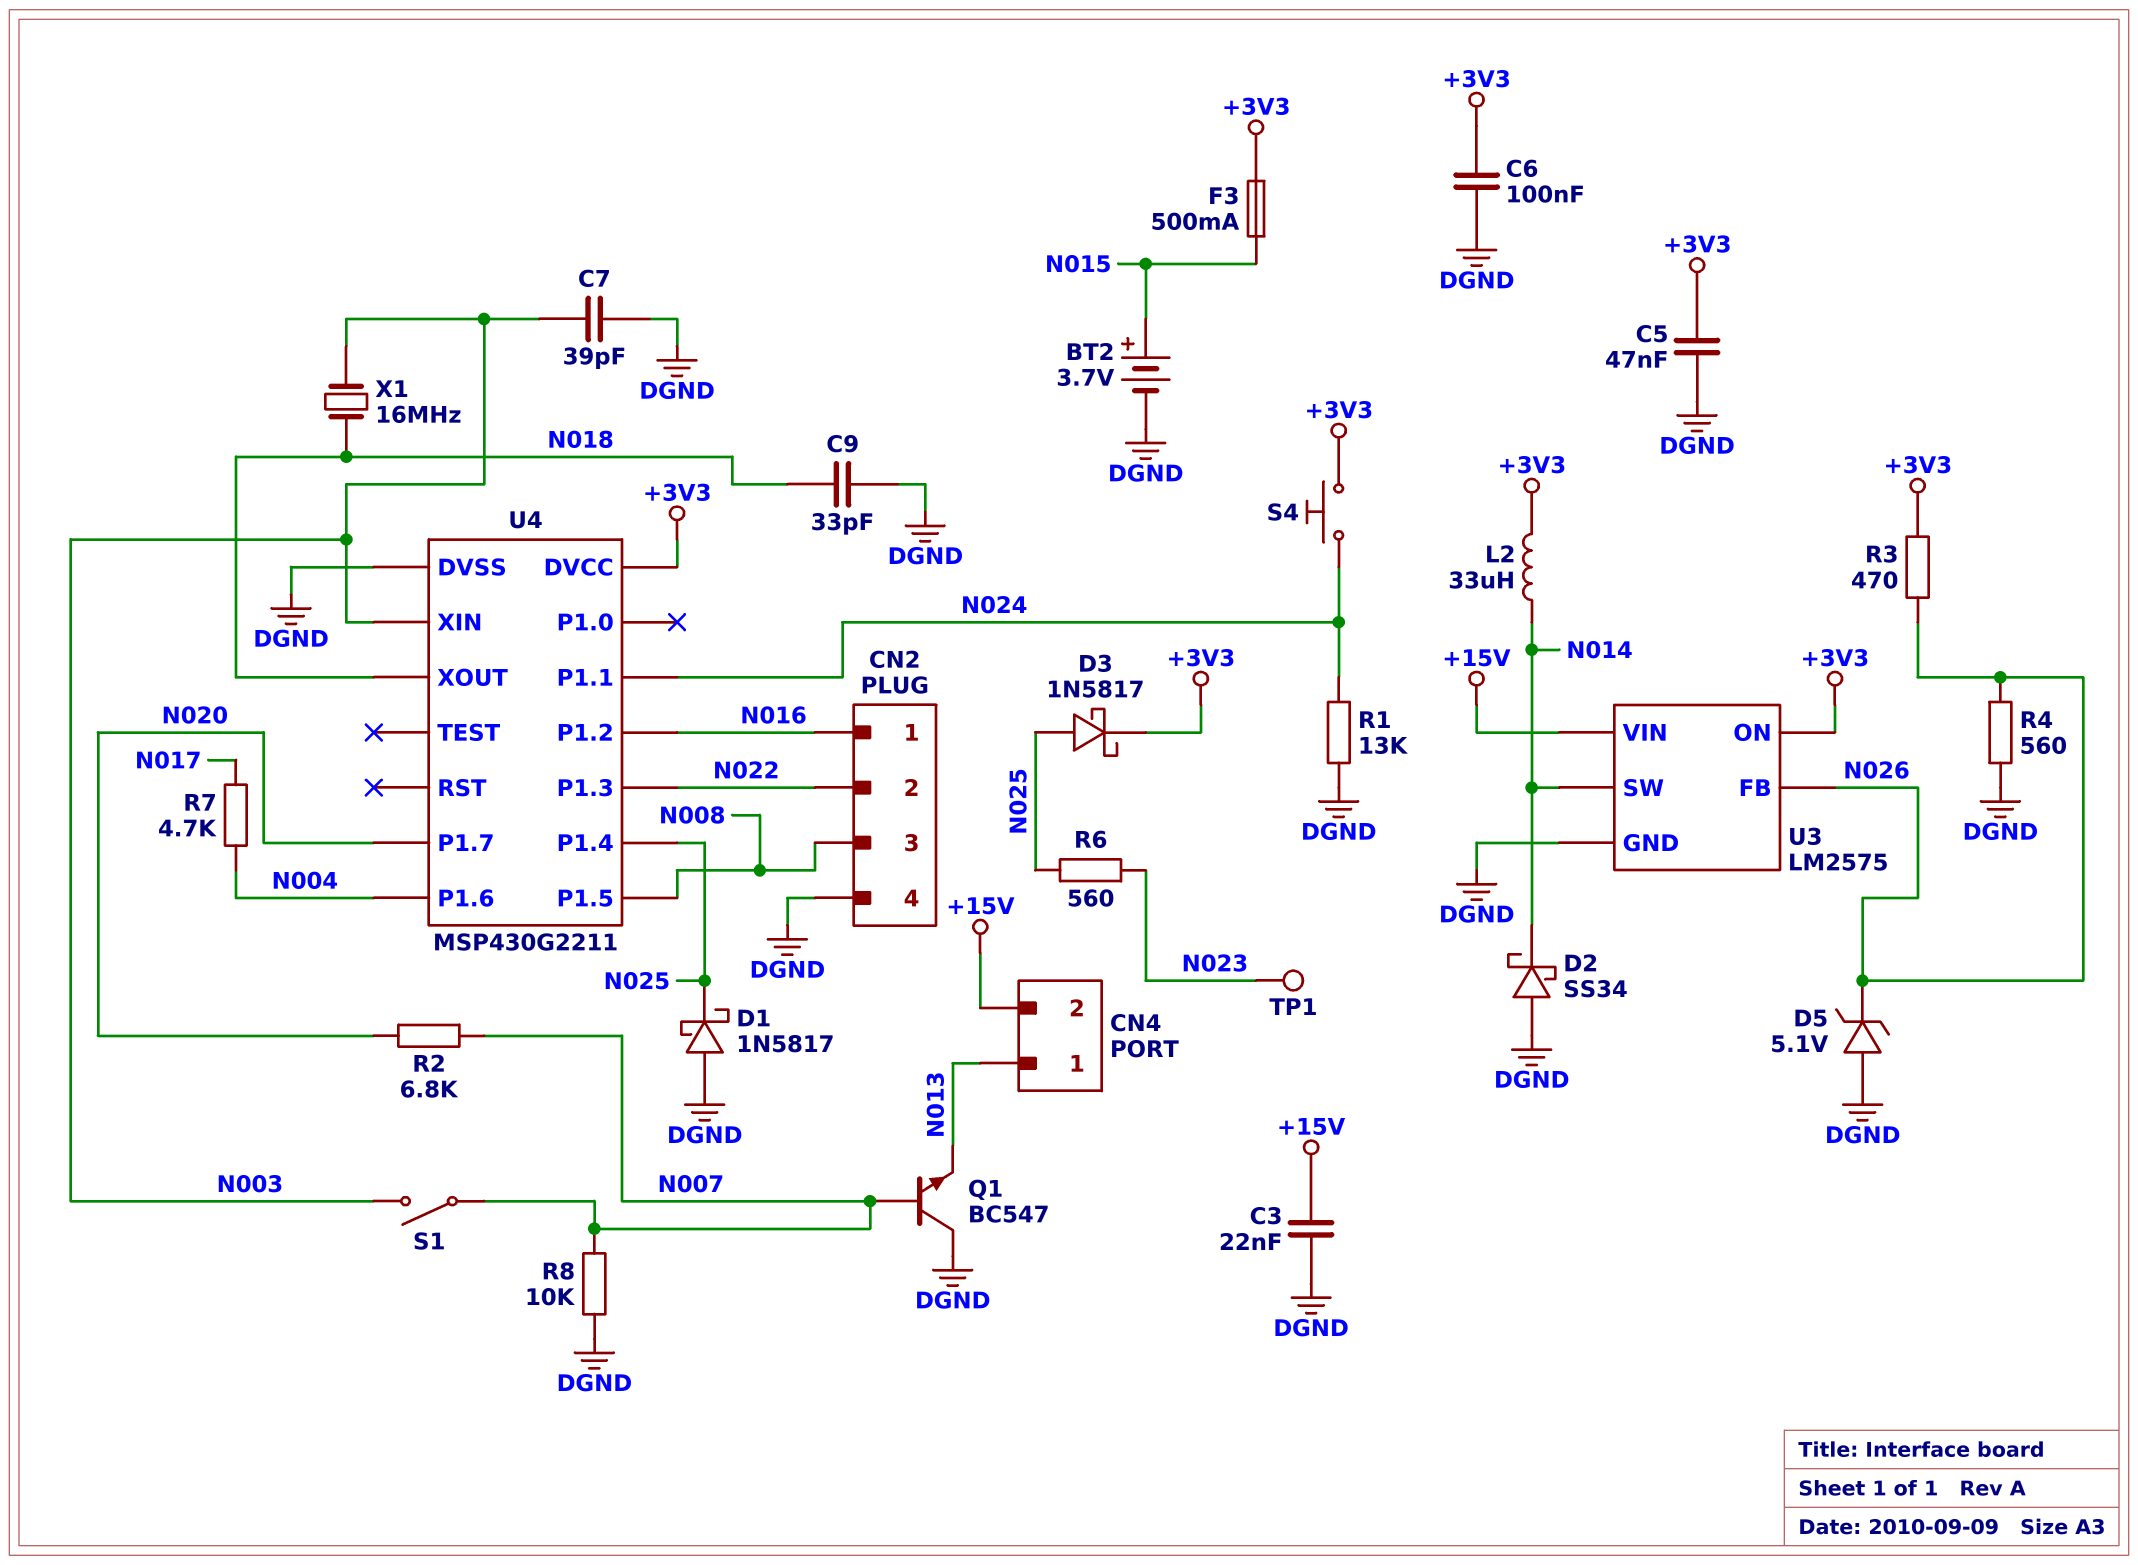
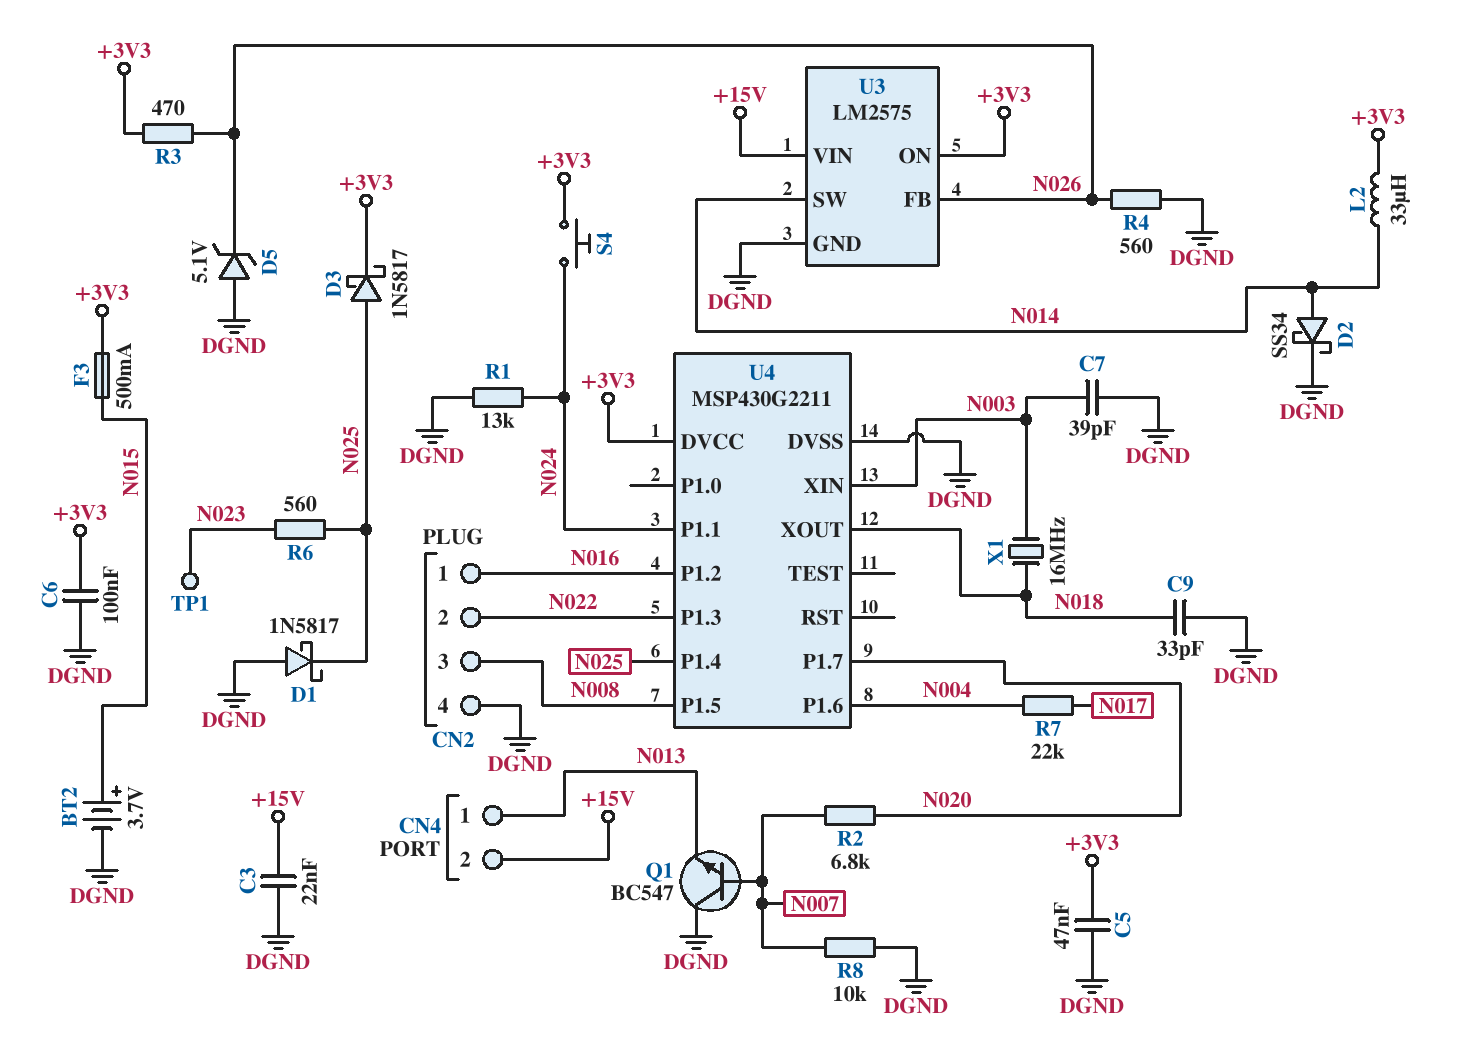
D2: schottky SS34 (A DGND, K N014) -> schottky SS34 (A N014, K DGND)
R7: 4.7k (N004, N017) -> 22k (N004, N017)
S1: switch (N003, N007) -> none

